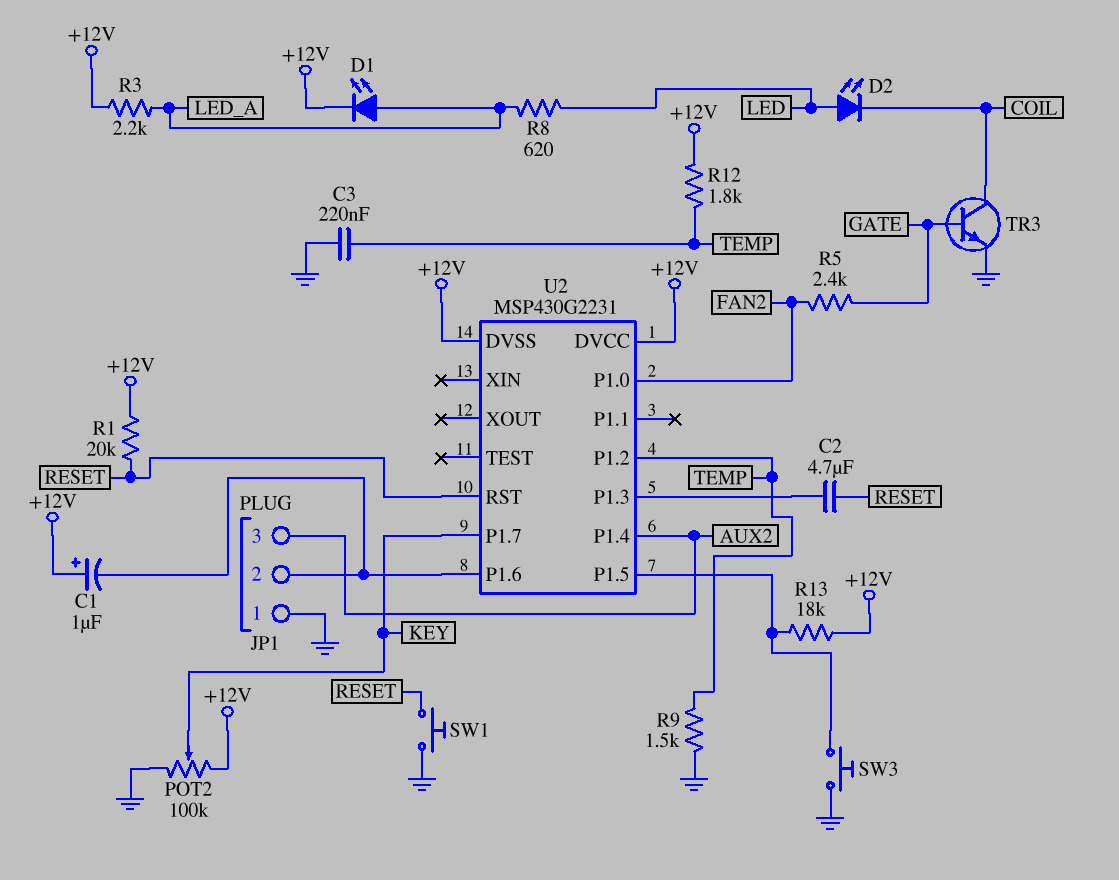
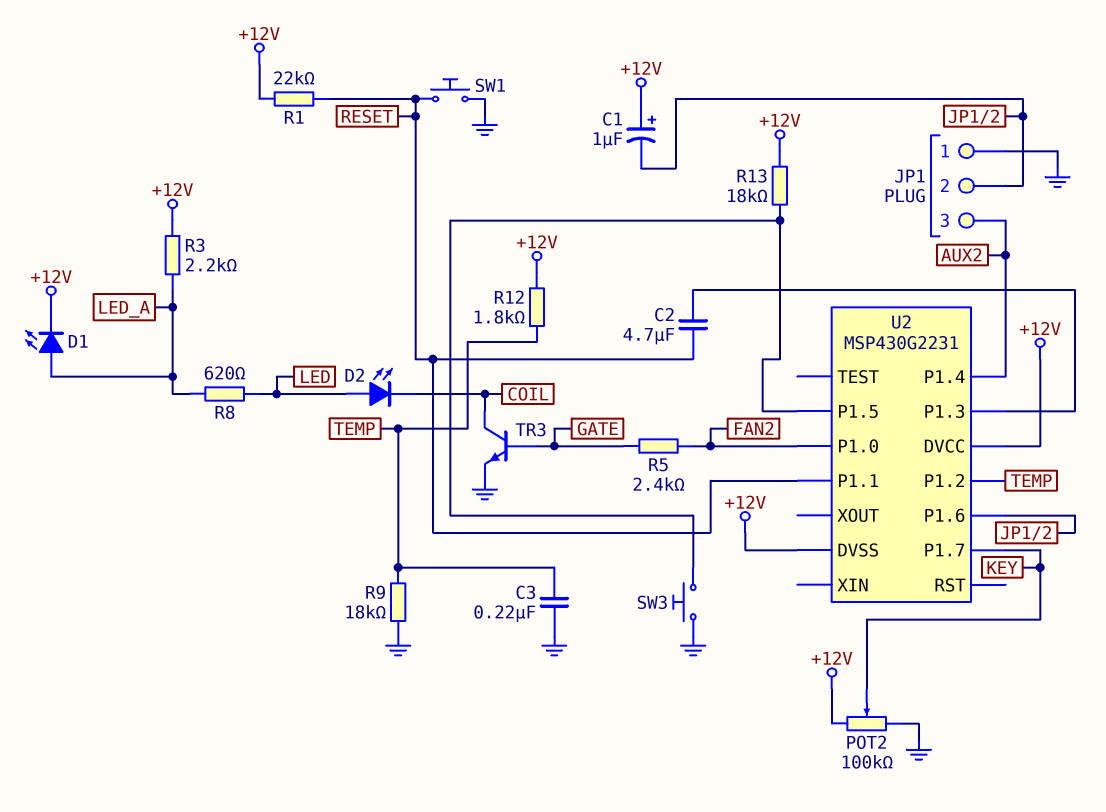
R1: 20k (+12V, RESET) -> 22k (+12V, RESET)
R9: 1.5k (GND, TEMP) -> 18k (GND, TEMP)
U2 pin P1.1: none -> RESET
U2 pin RST: RESET -> none

